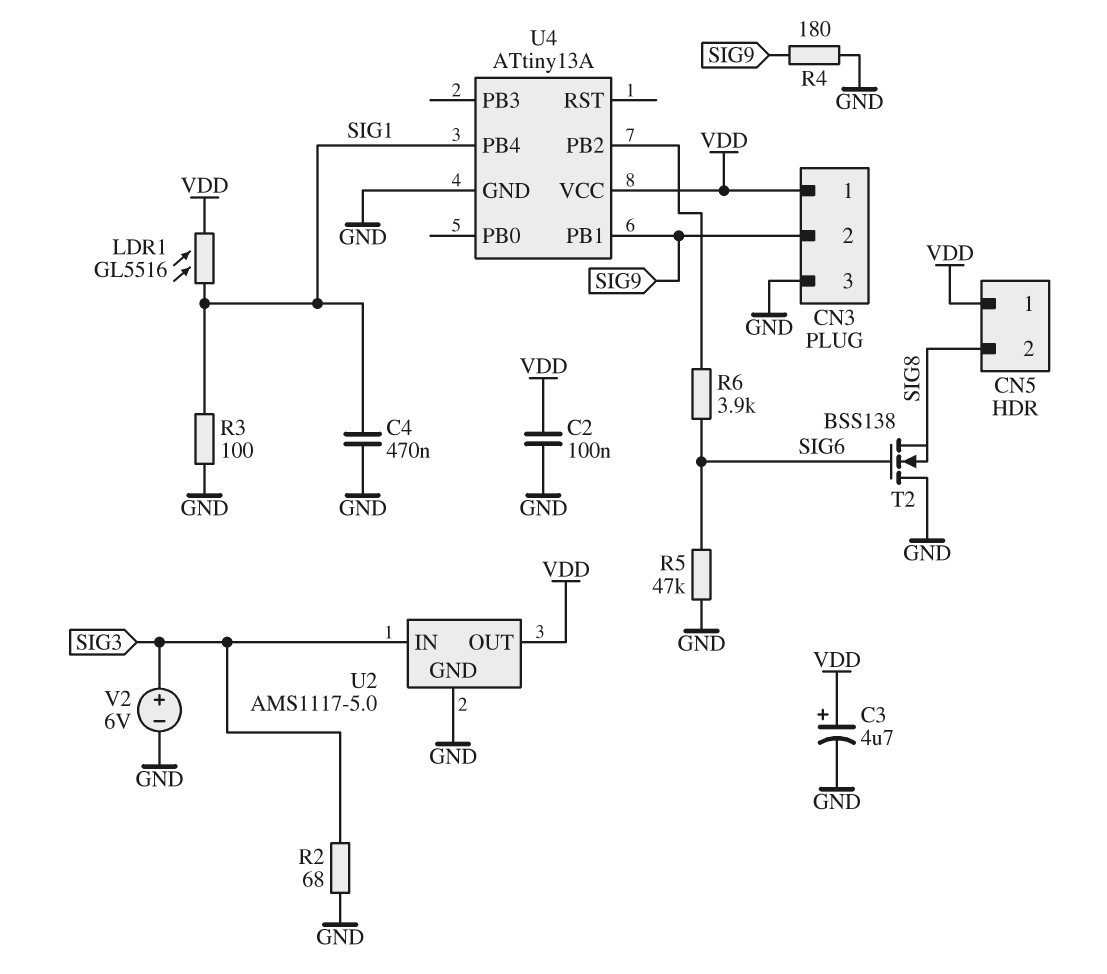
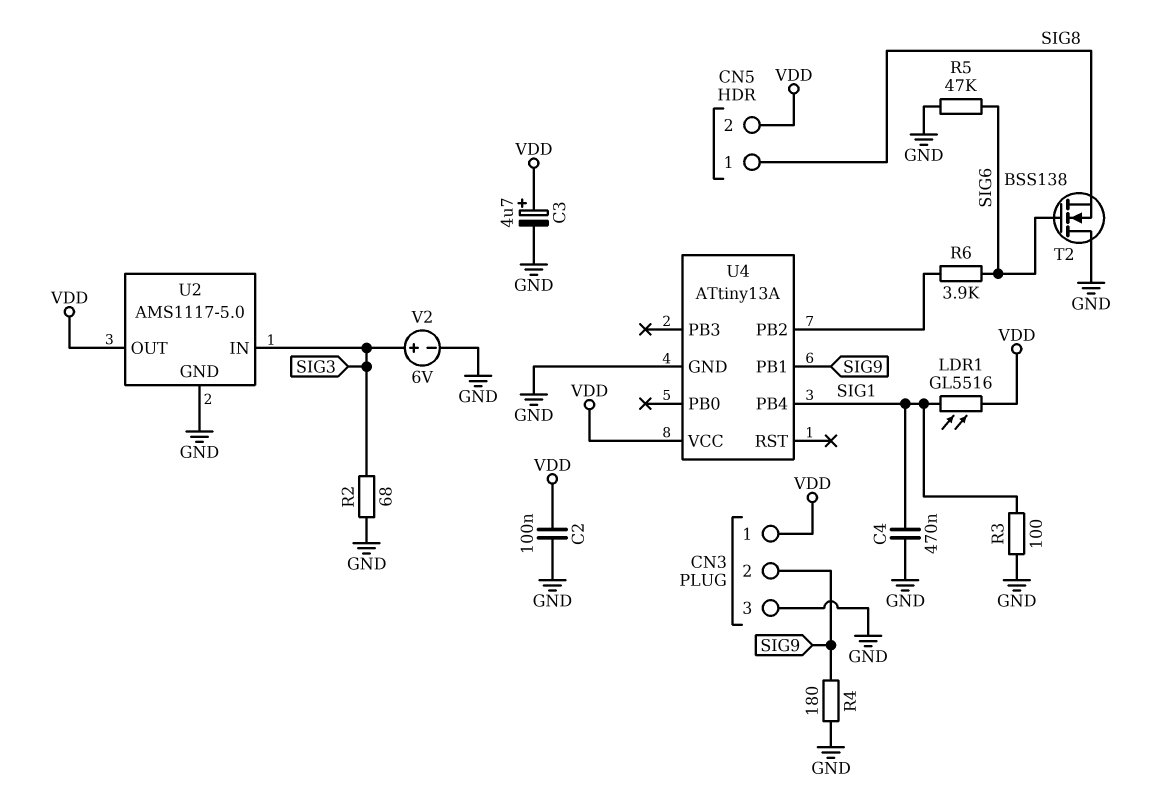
CN5 pin 1: VDD -> SIG8
CN5 pin 2: SIG8 -> VDD

